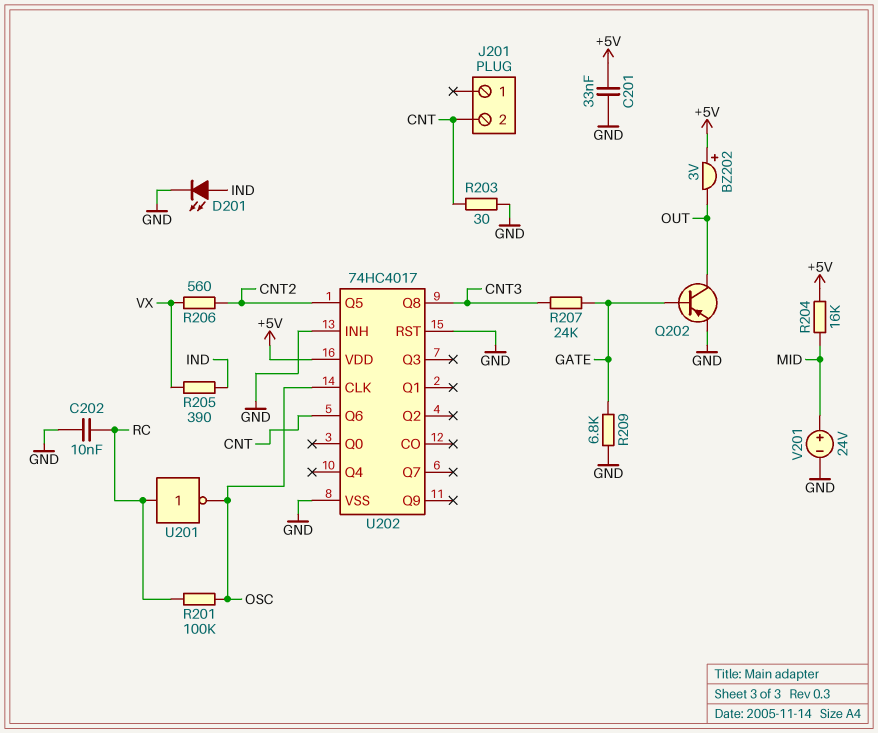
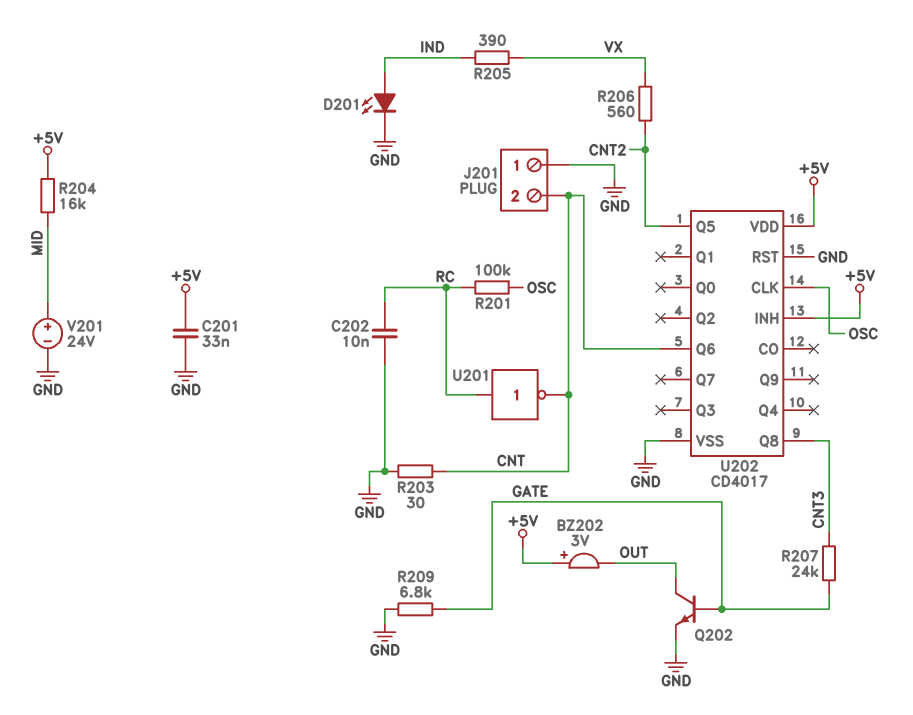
J201 pin 1: none -> GND
Q202: PNP (B GATE, C OUT, E GND) -> NPN (B GATE, C OUT, E GND)
U201: NOT (in RC, out OSC) -> NOT (in RC, out CNT)
U202: 74HC4017 -> CD4017
U202 pin INH: GND -> +5V

